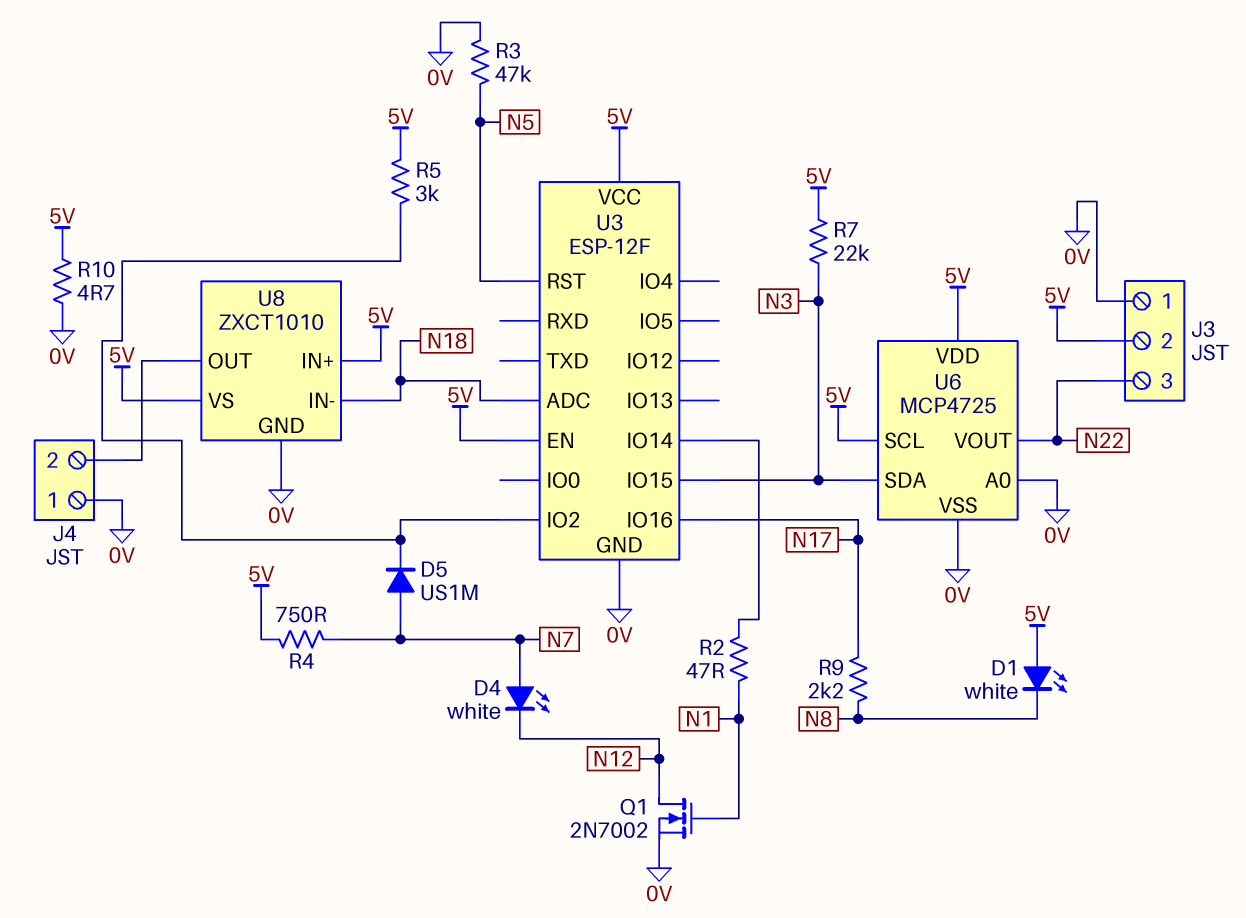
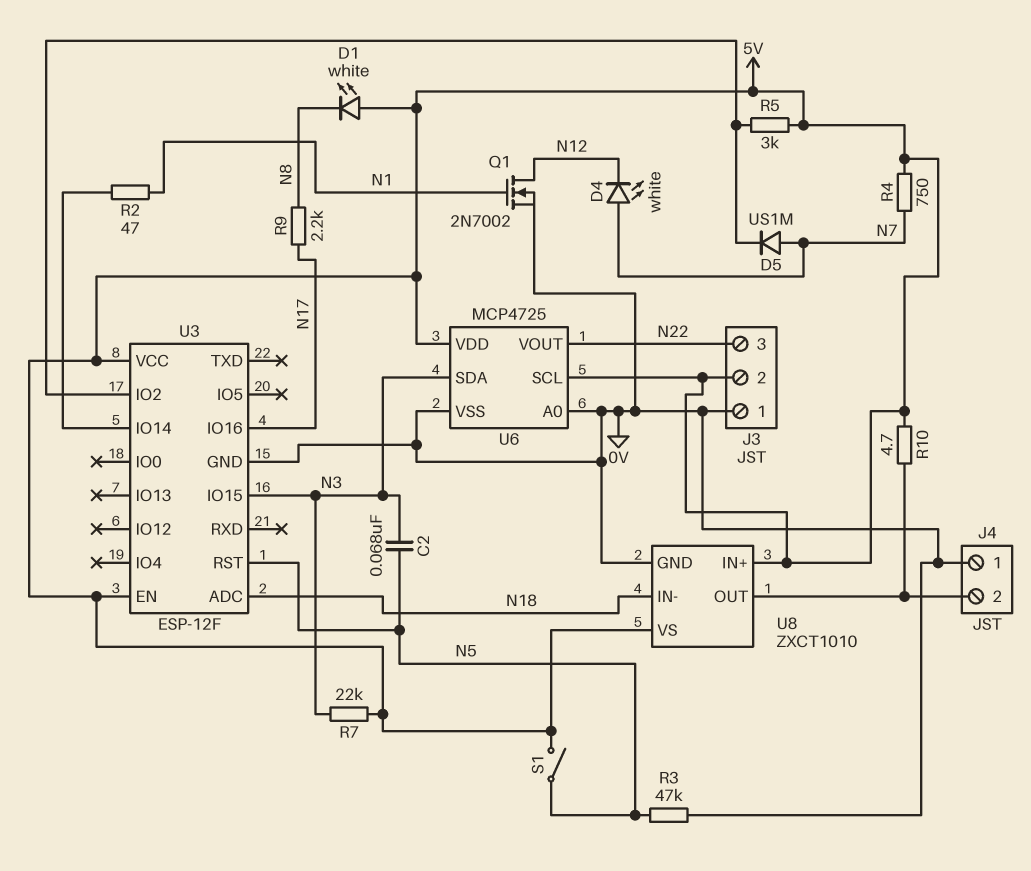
C2: none -> 68nF (N3, N5)
R10: 4.7 (0V, 5V) -> 4.7 (5V, J4/2)
S1: none -> switch (5V, N5)

